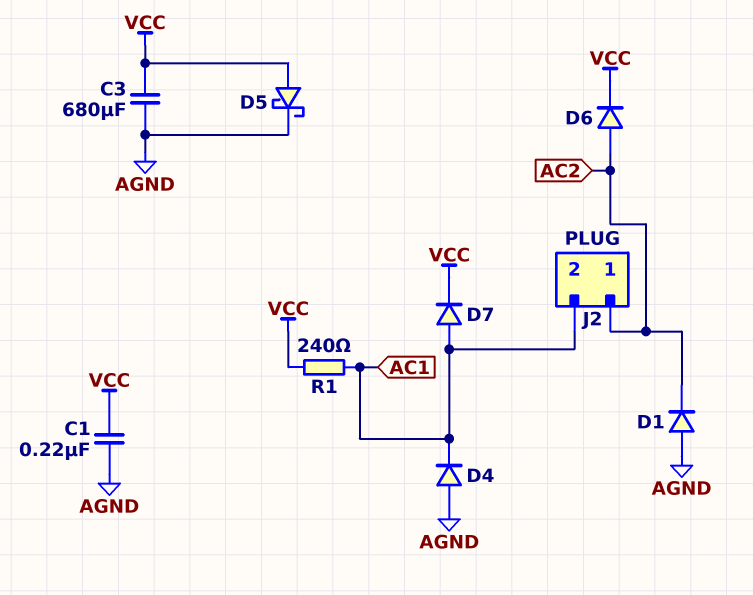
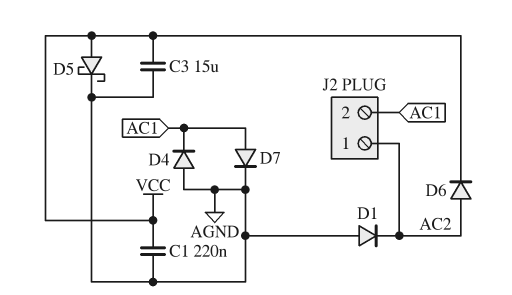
C3: 680uF (AGND, VCC) -> 15uF (AGND, VCC)
D7: diode (A AC1, K VCC) -> diode (A AC1, K AGND)
R1: 240 (AC1, VCC) -> none

